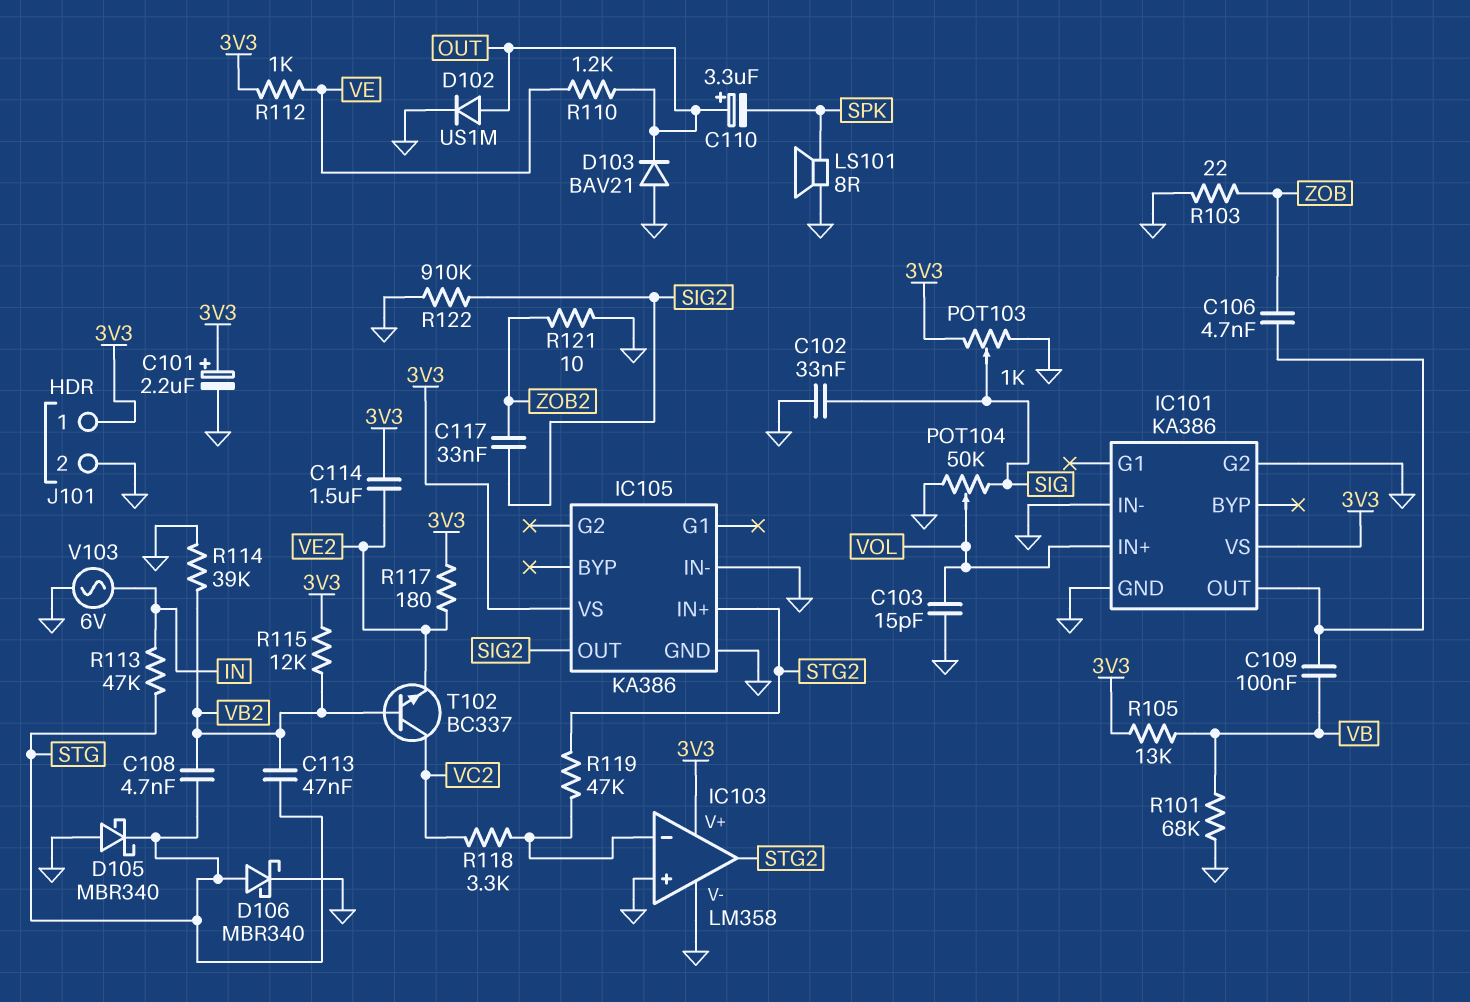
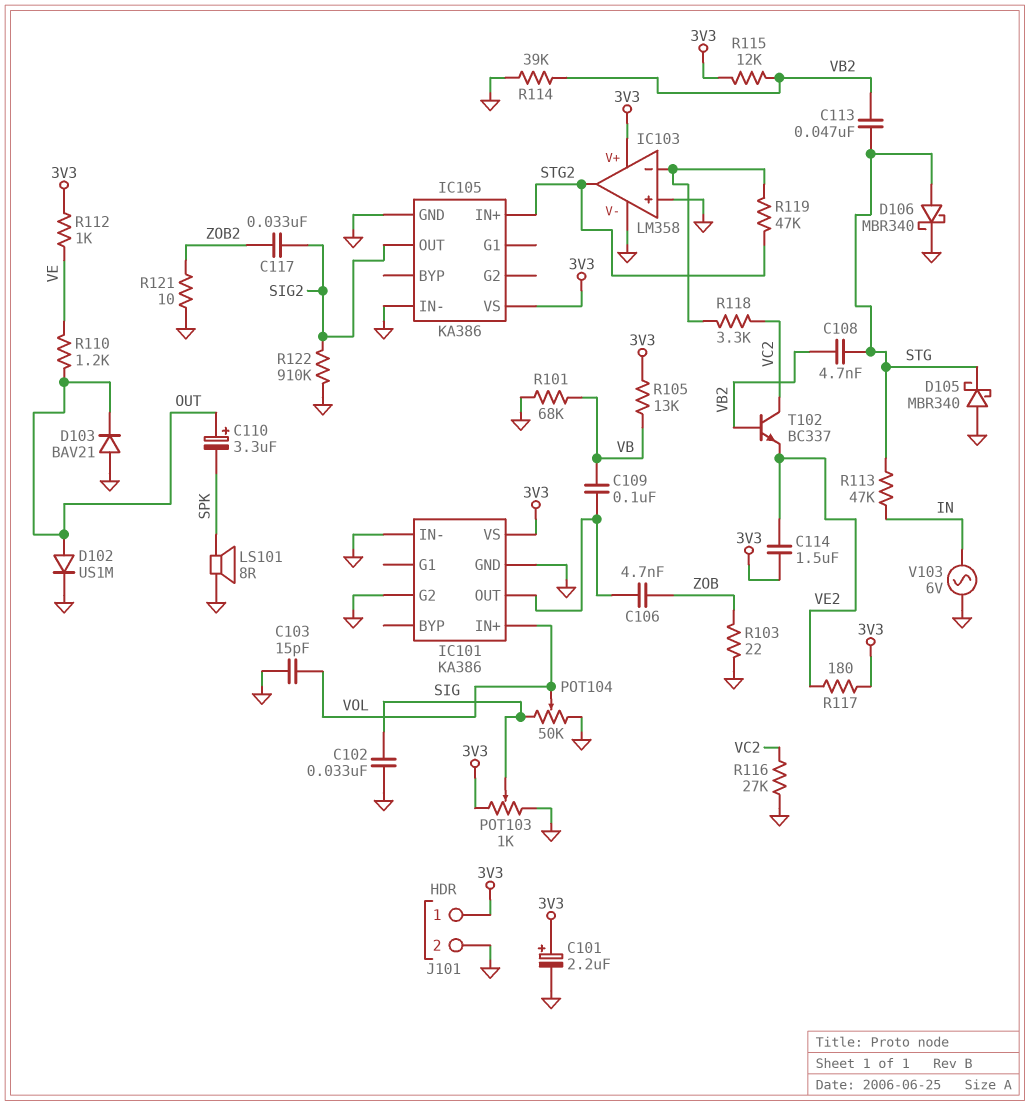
R116: none -> 27k (GND, VC2)

